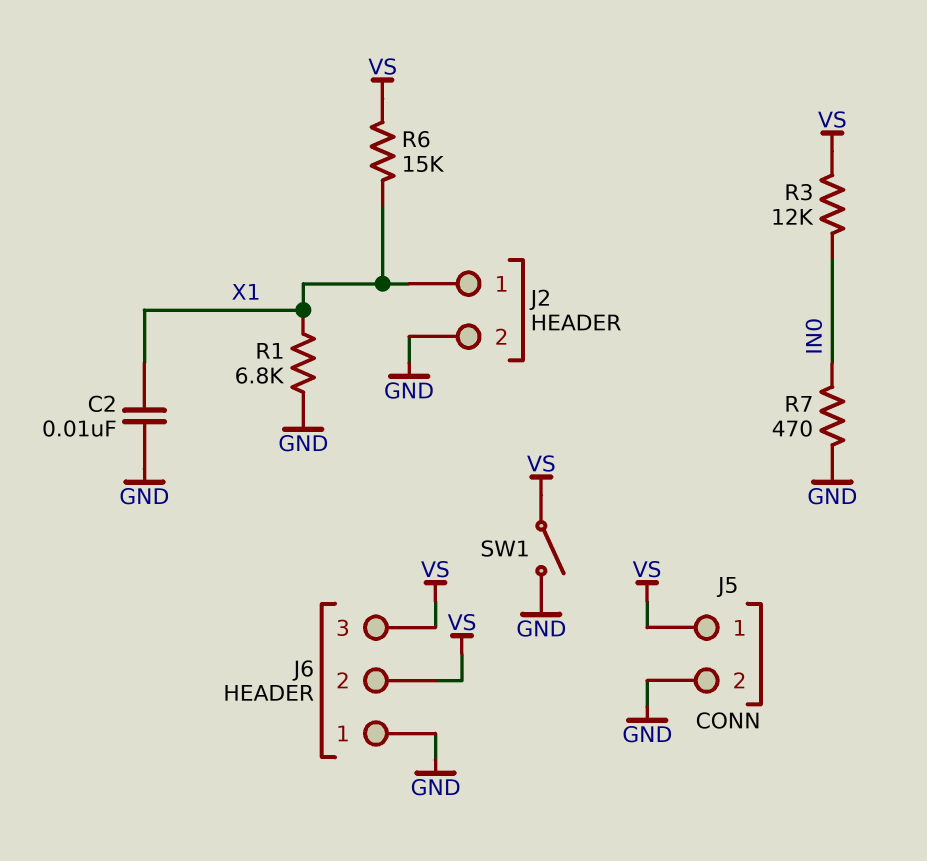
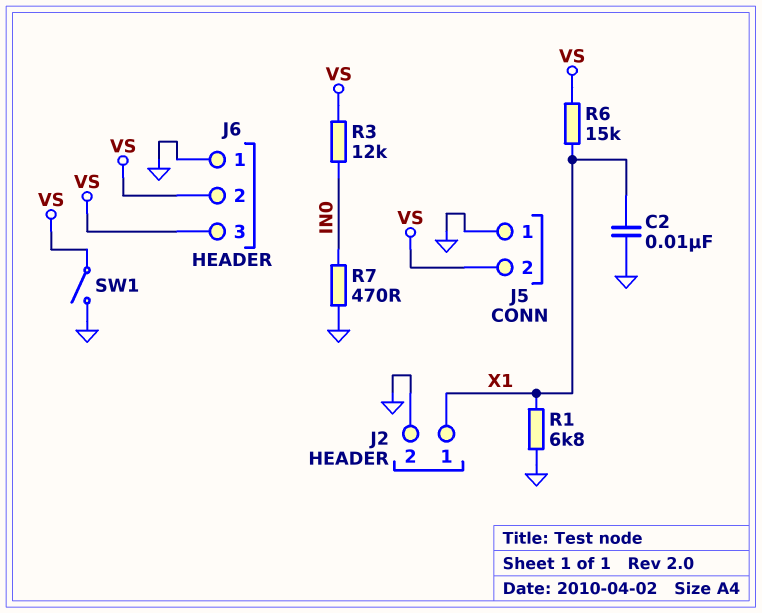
J5 pin 1: VS -> GND
J5 pin 2: GND -> VS

